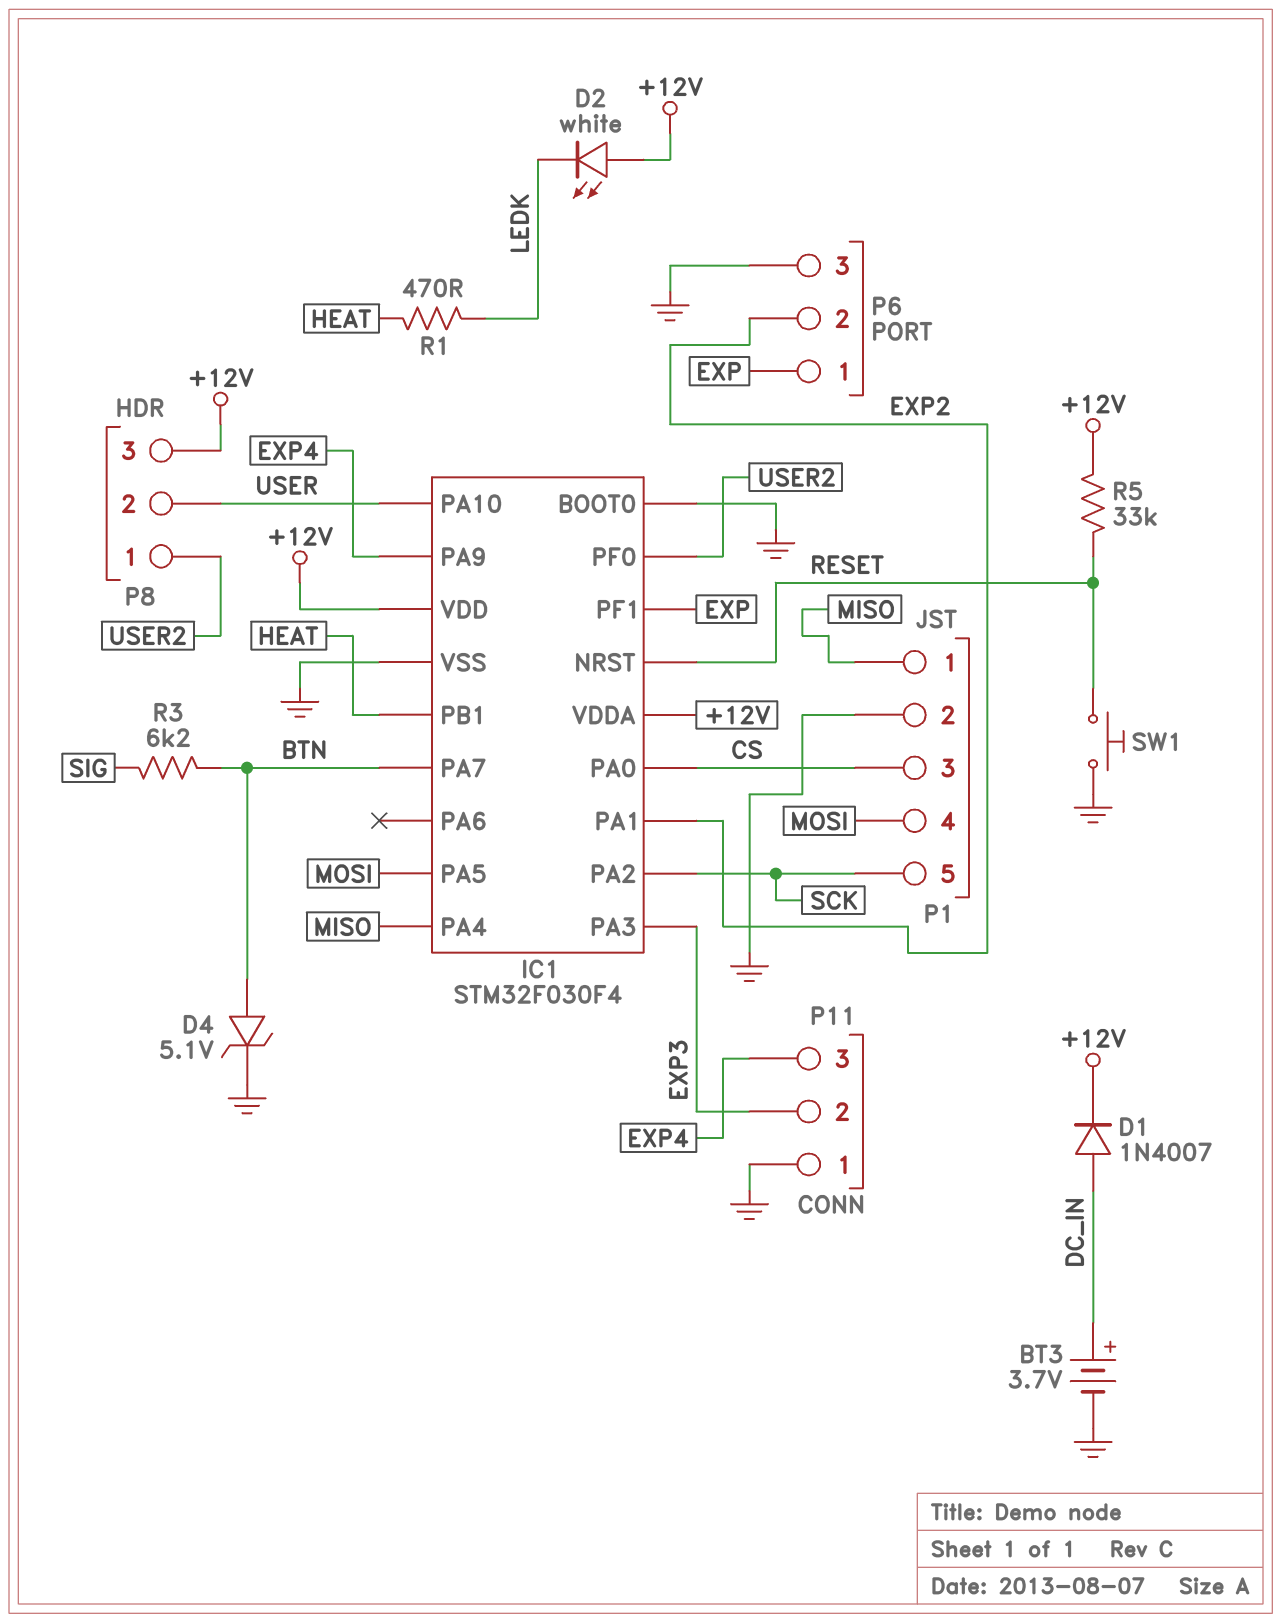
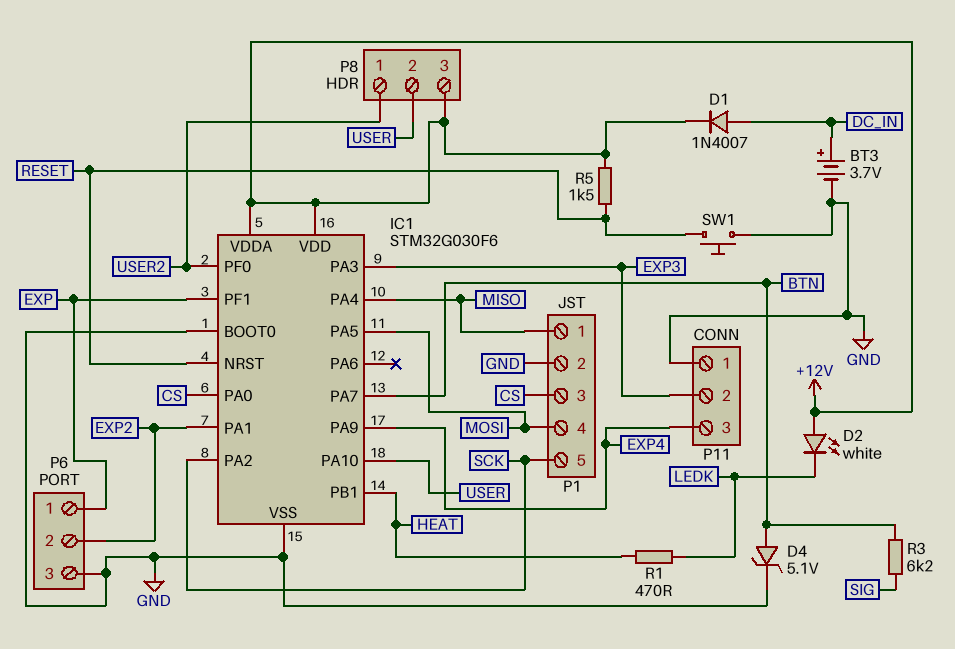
IC1: STM32F030F4 -> STM32G030F6
R5: 33k (+12V, RESET) -> 1.5k (+12V, RESET)

